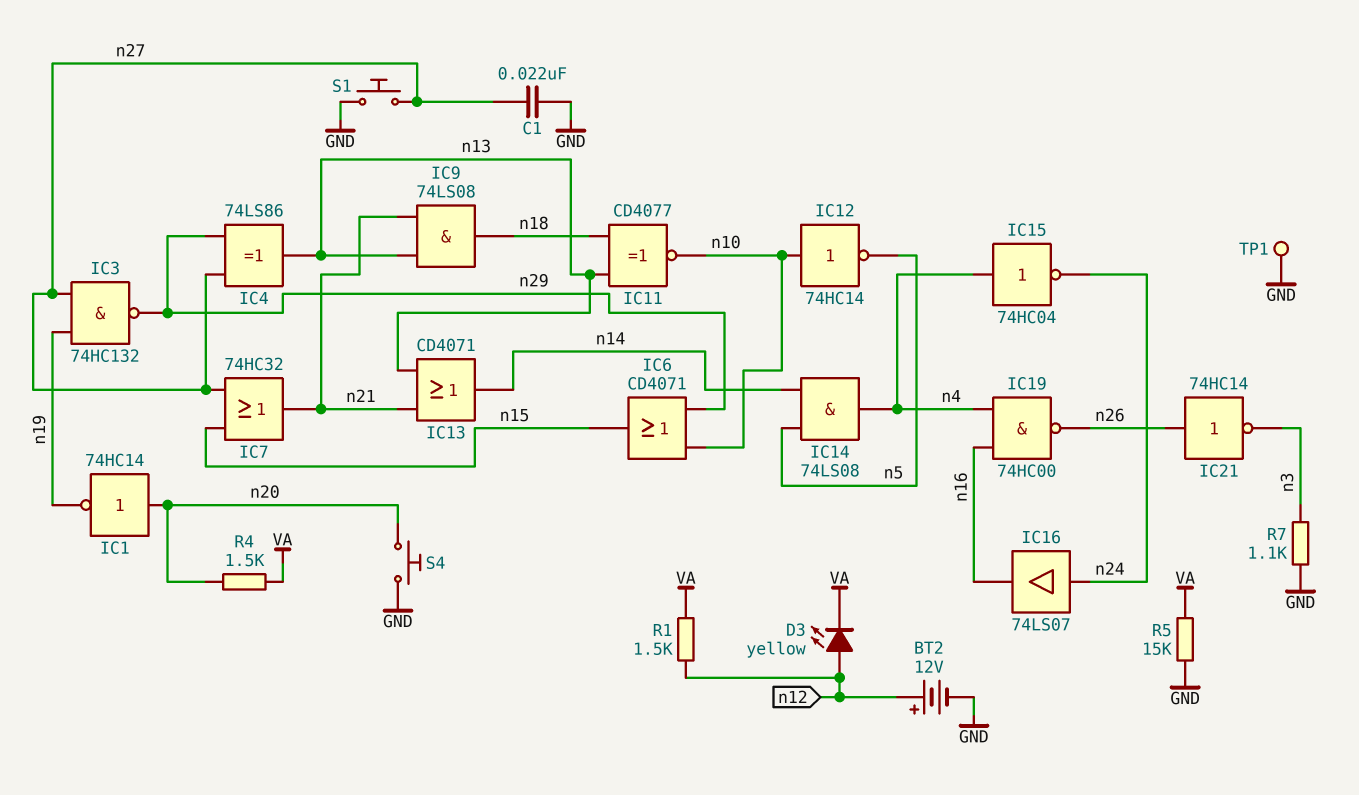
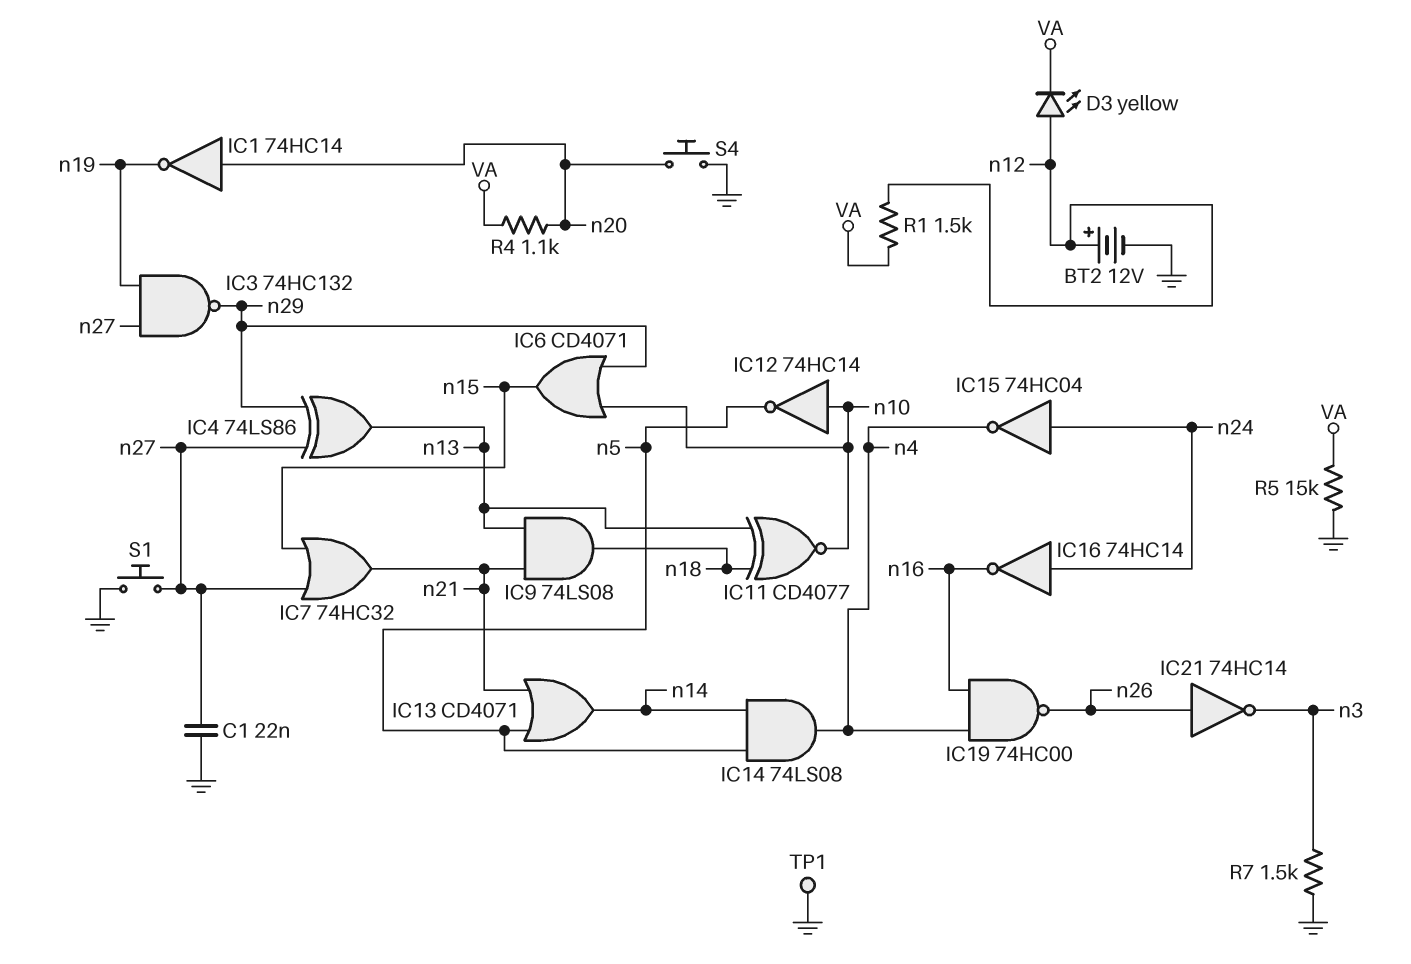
IC13: OR CD4071 (in n13, in n21, out n14) -> OR CD4071 (in n5, in n21, out n14)
IC15: NOT 74HC04 (in n4, out n24) -> NOT 74HC04 (in n24, out n4)
IC16: buffer 74LS07 (in n24, out n16) -> NOT 74HC14 (in n24, out n16)
R4: 1.5k (VA, n20) -> 1.1k (VA, n20)
R7: 1.1k (GND, n3) -> 1.5k (GND, n3)

